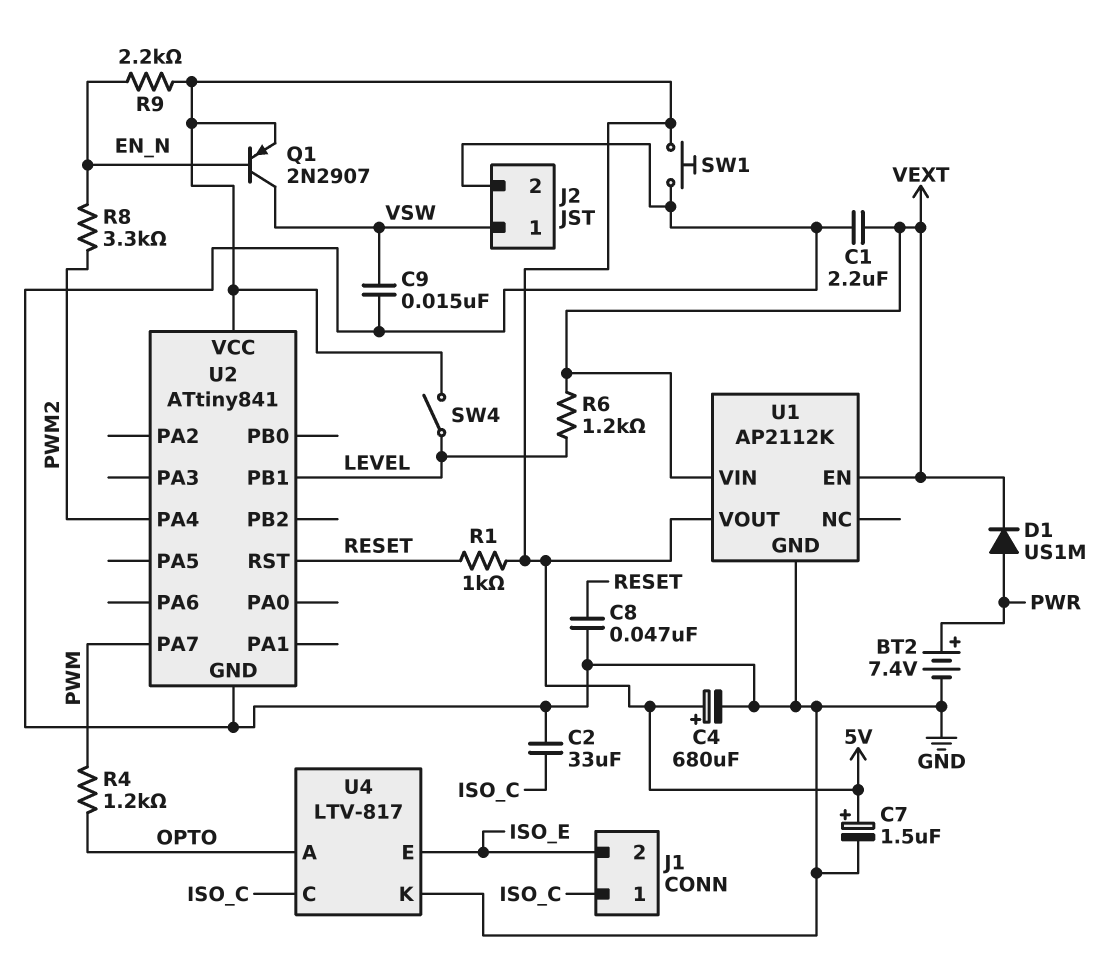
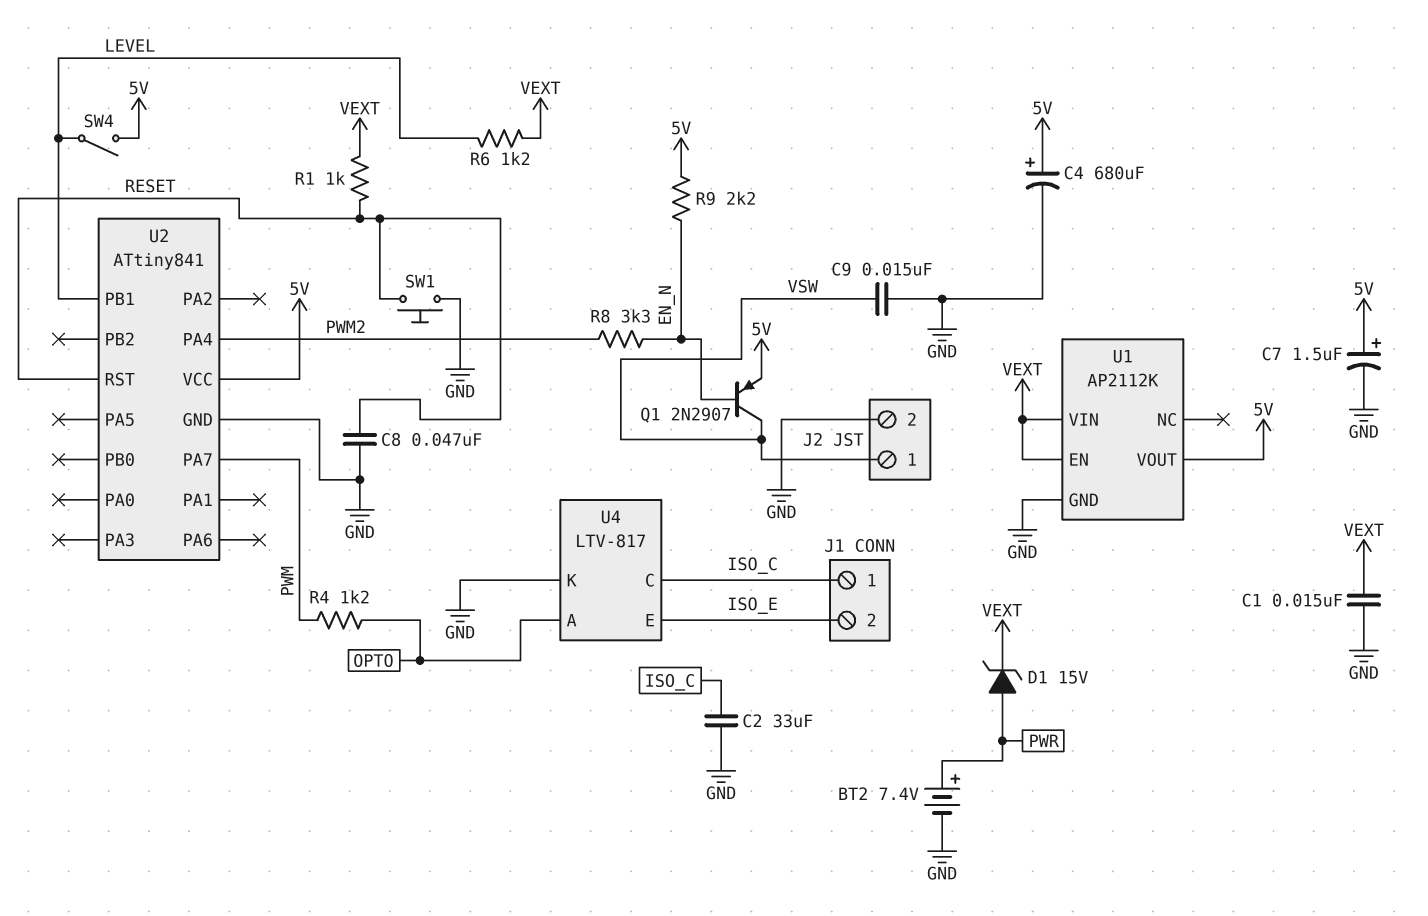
C1: 2.2uF (GND, VEXT) -> 15nF (GND, VEXT)
D1: diode US1M (A PWR, K VEXT) -> zener 15V (A PWR, K VEXT)
R1: 1k (5V, RESET) -> 1k (RESET, VEXT)
SW1: button (5V, GND) -> button (GND, RESET)

